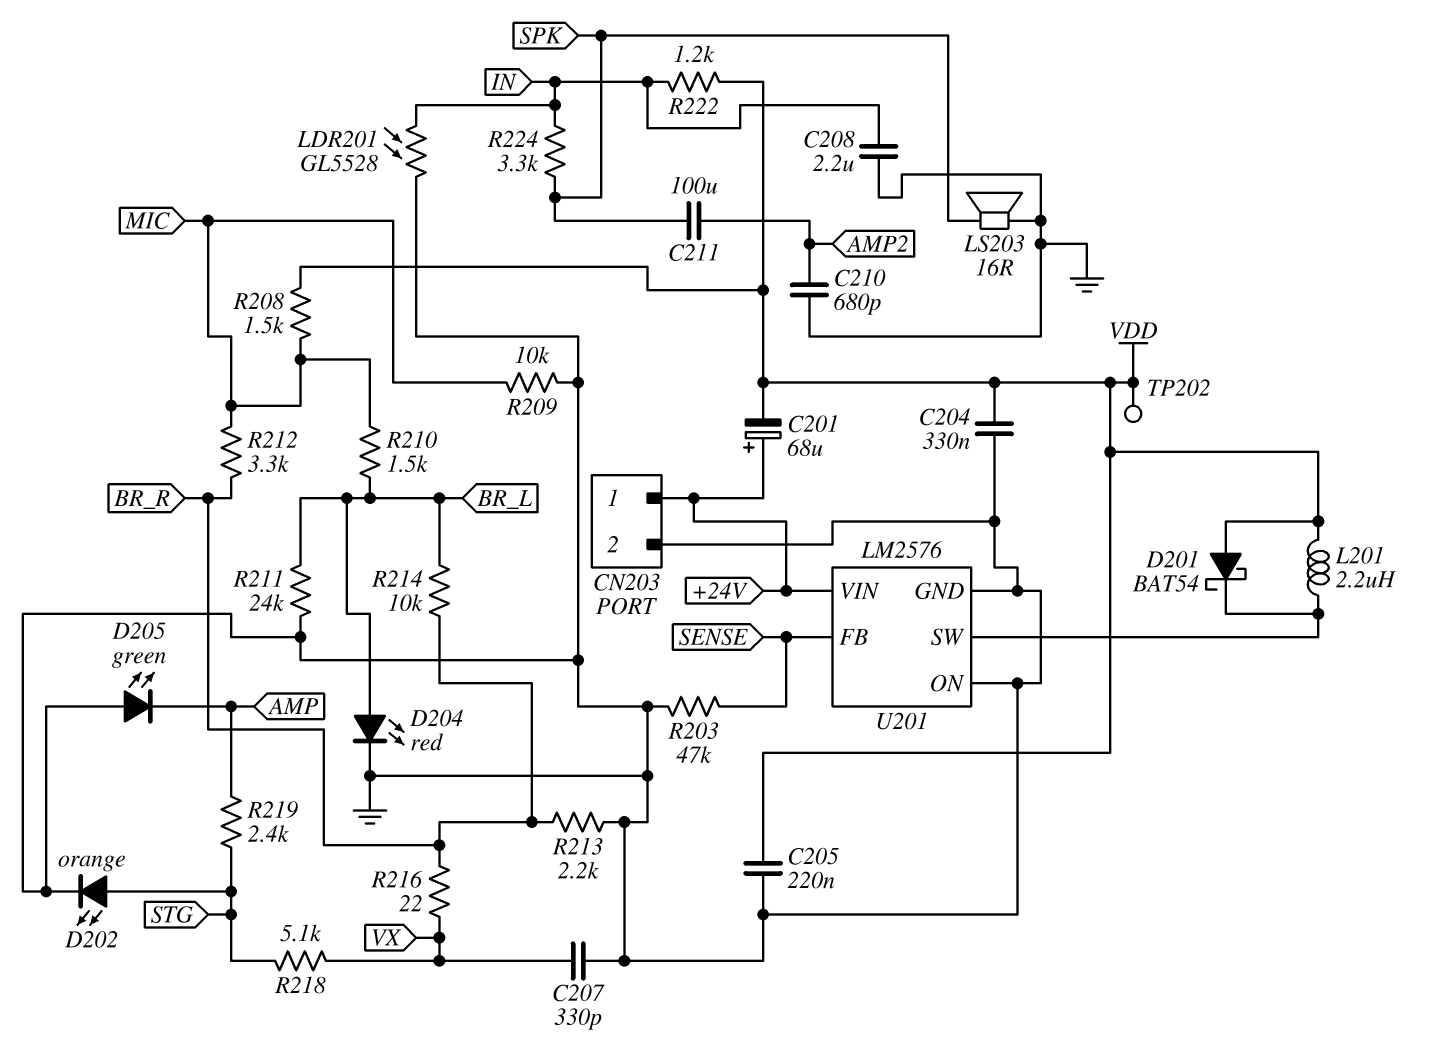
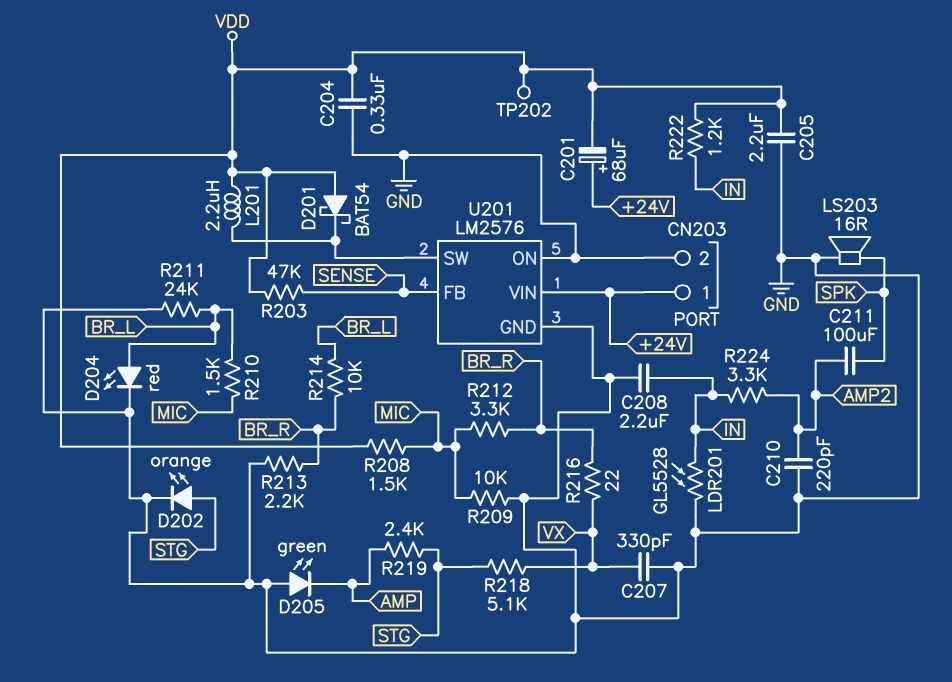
C205: 220nF (GND, VDD) -> 2.2uF (GND, VDD)
C210: 680pF (AMP2, GND) -> 220pF (AMP2, GND)
R203: 47k (GND, SENSE) -> 47k (SENSE, VDD)
R224: 3.3k (IN, SPK) -> 3.3k (AMP2, IN)

